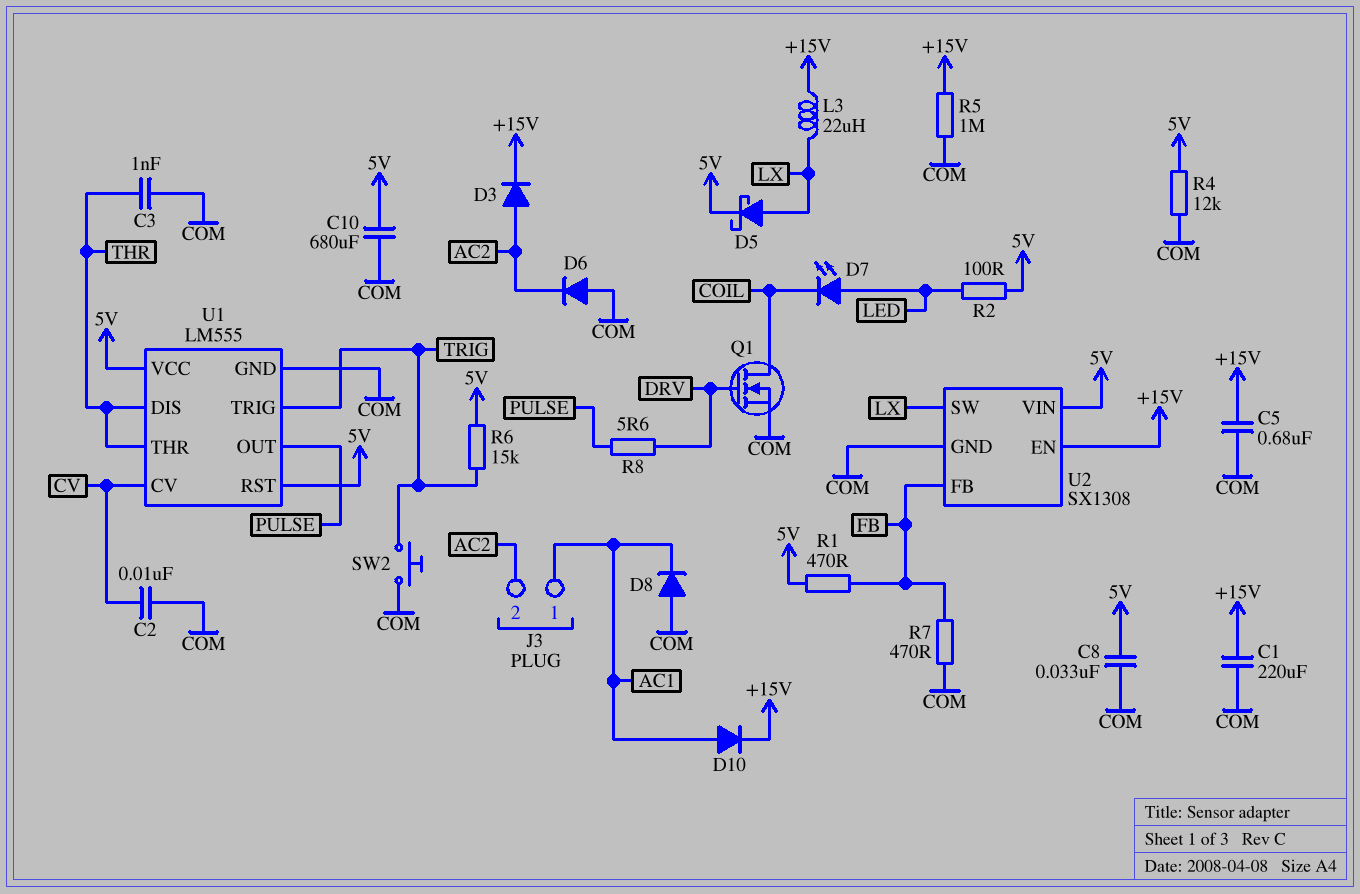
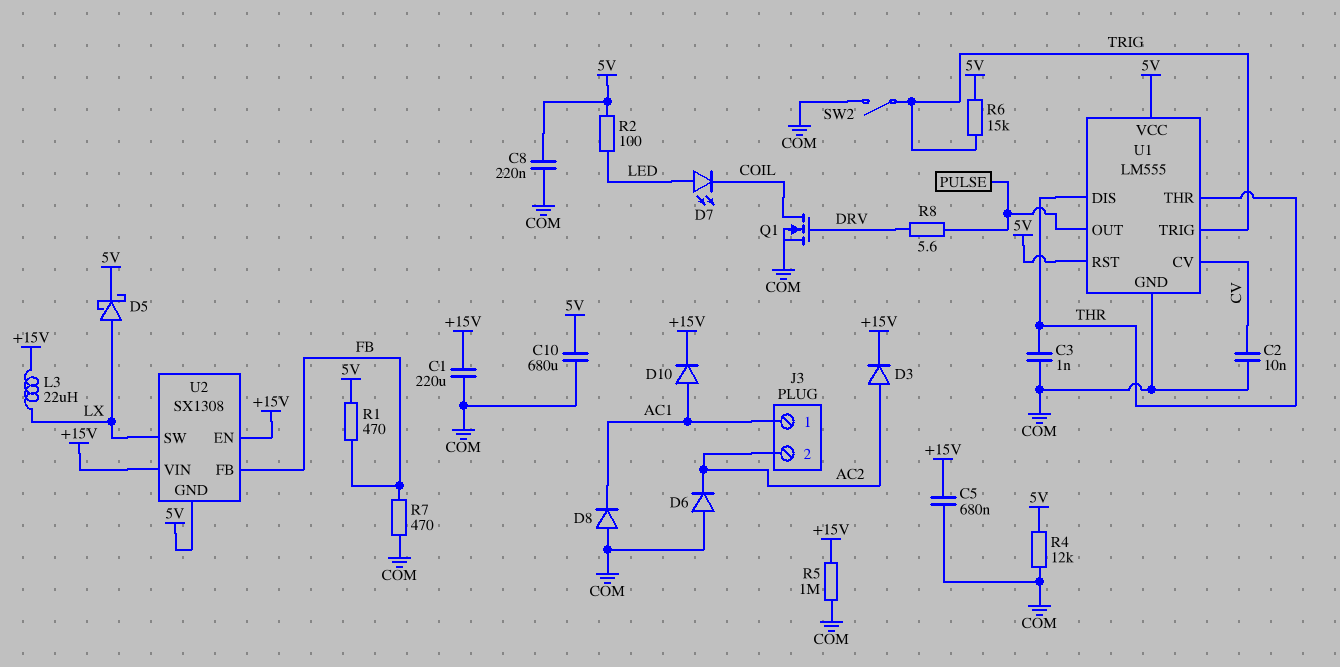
C8: 33nF (5V, COM) -> 220nF (5V, COM)
SW2: button (COM, TRIG) -> switch (COM, TRIG)
U2 pin GND: COM -> 5V
U2 pin VIN: 5V -> +15V

